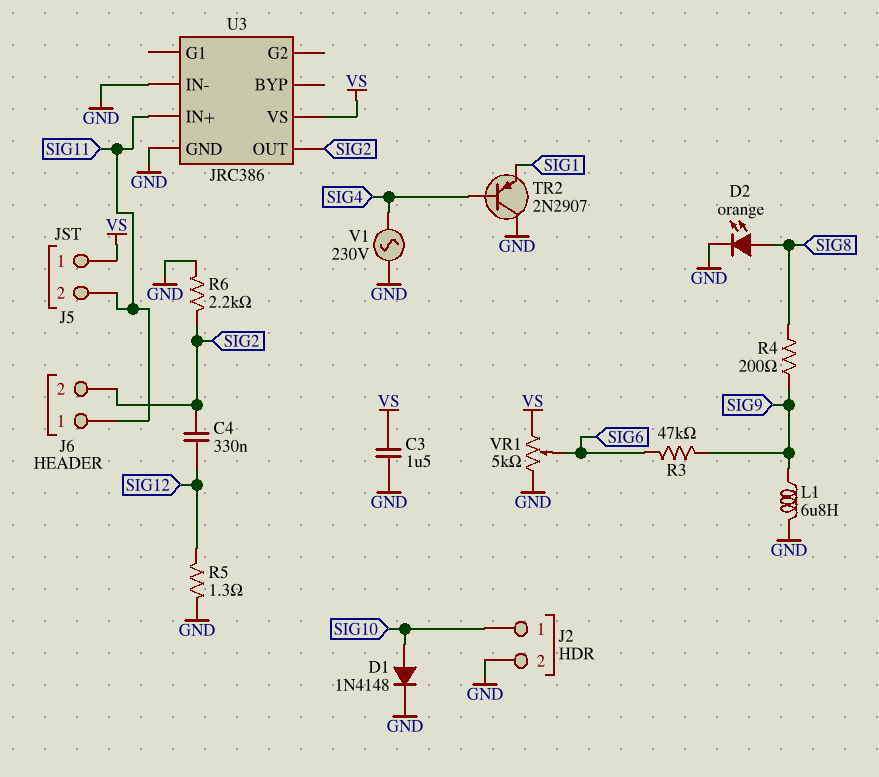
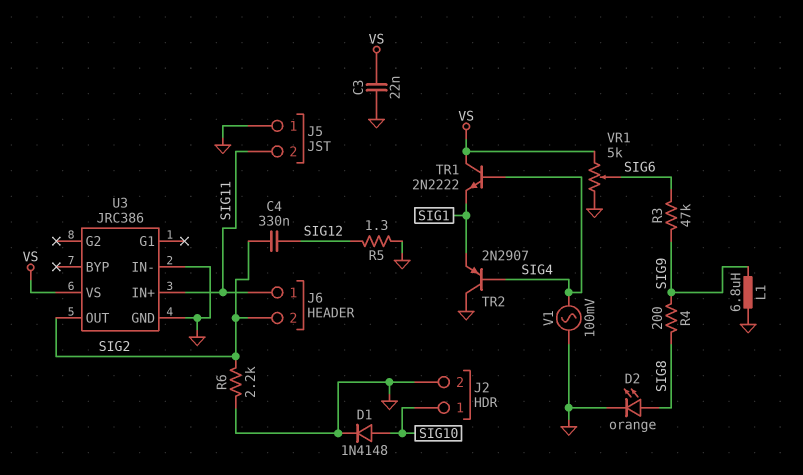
C3: 1.5uF (GND, VS) -> 22nF (GND, VS)
J5 pin 1: VS -> GND
TR1: none -> NPN 2N2222 (B SIG4, C VS, E SIG1)
V1: AC 230V (GND, SIG4) -> AC 100mV (GND, SIG4)

